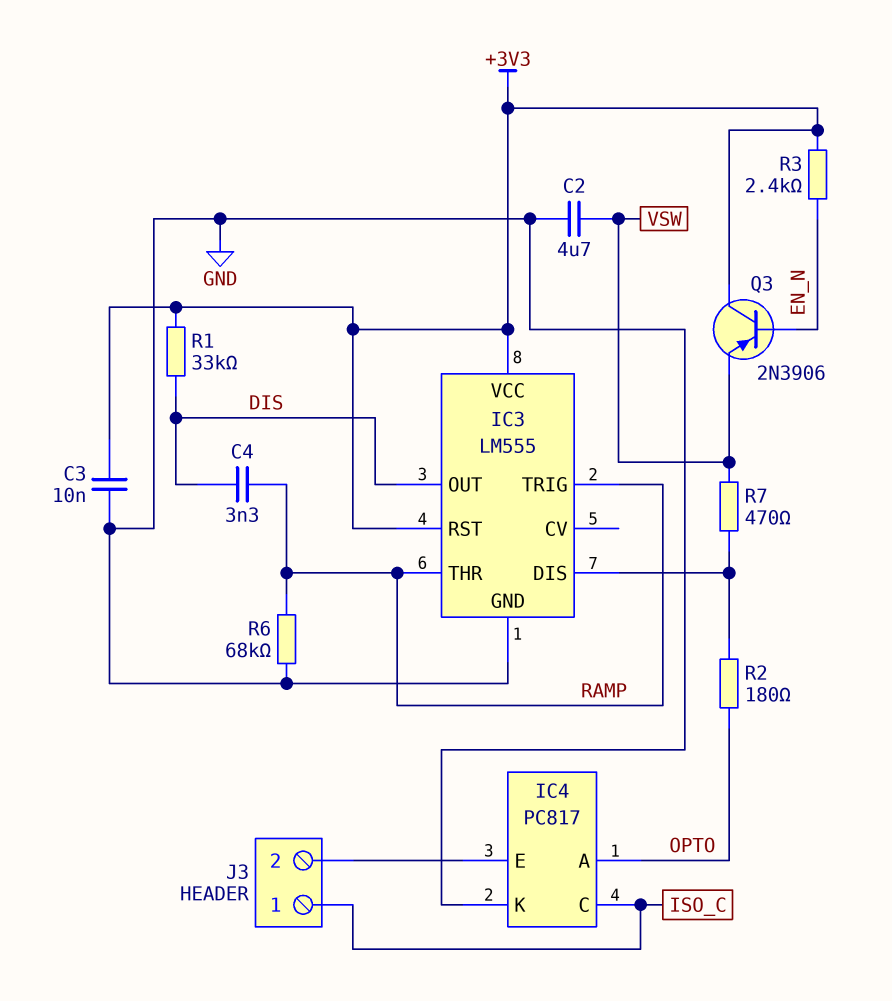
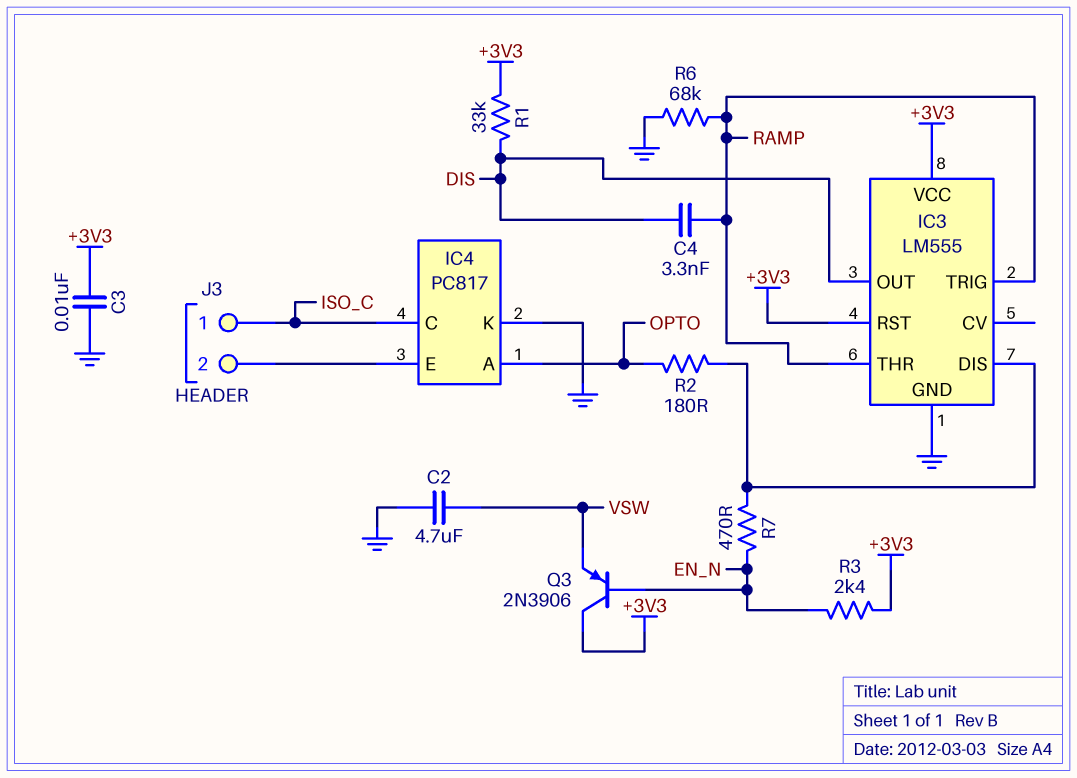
R7: 470 (IC3/DIS, VSW) -> 470 (EN_N, IC3/DIS)

